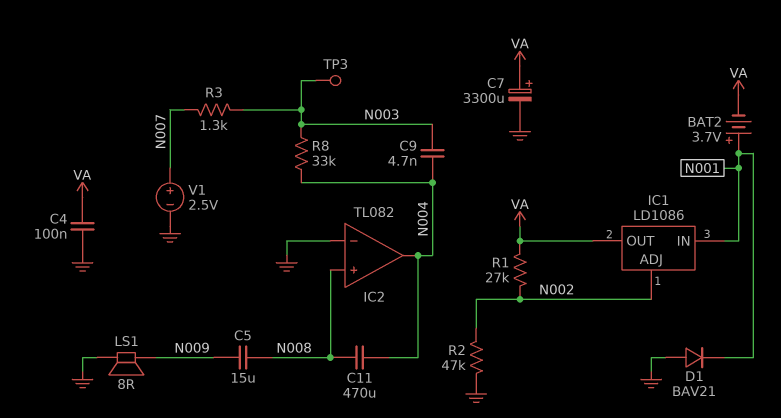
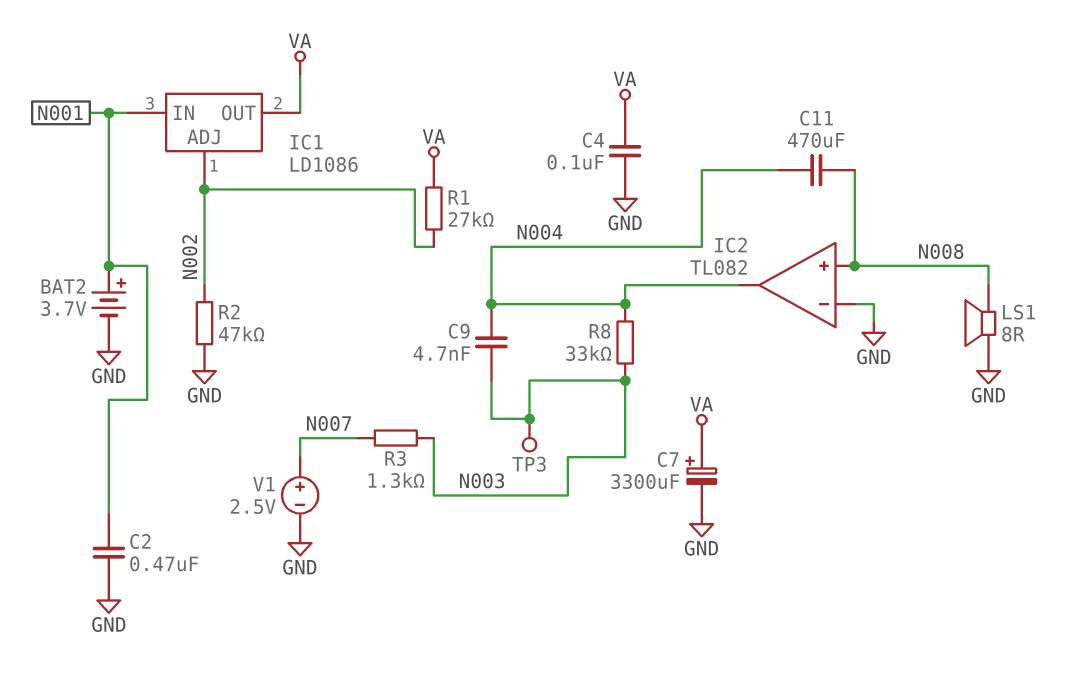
BAT2: 3.7V (plus N001, minus VA) -> 3.7V (plus N001, minus GND)
C2: none -> 470nF (GND, N001)
C5: 15uF (N008, N009) -> none
D1: diode BAV21 (A GND, K N001) -> none
LS1: speaker 8R (GND, N009) -> speaker 8R (GND, N008)

